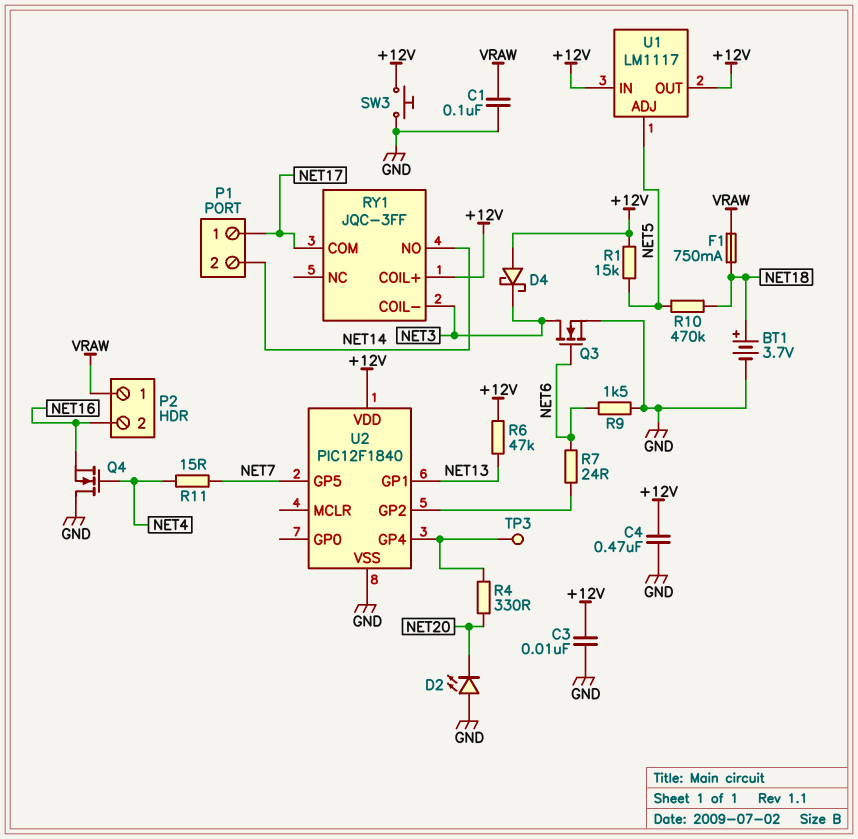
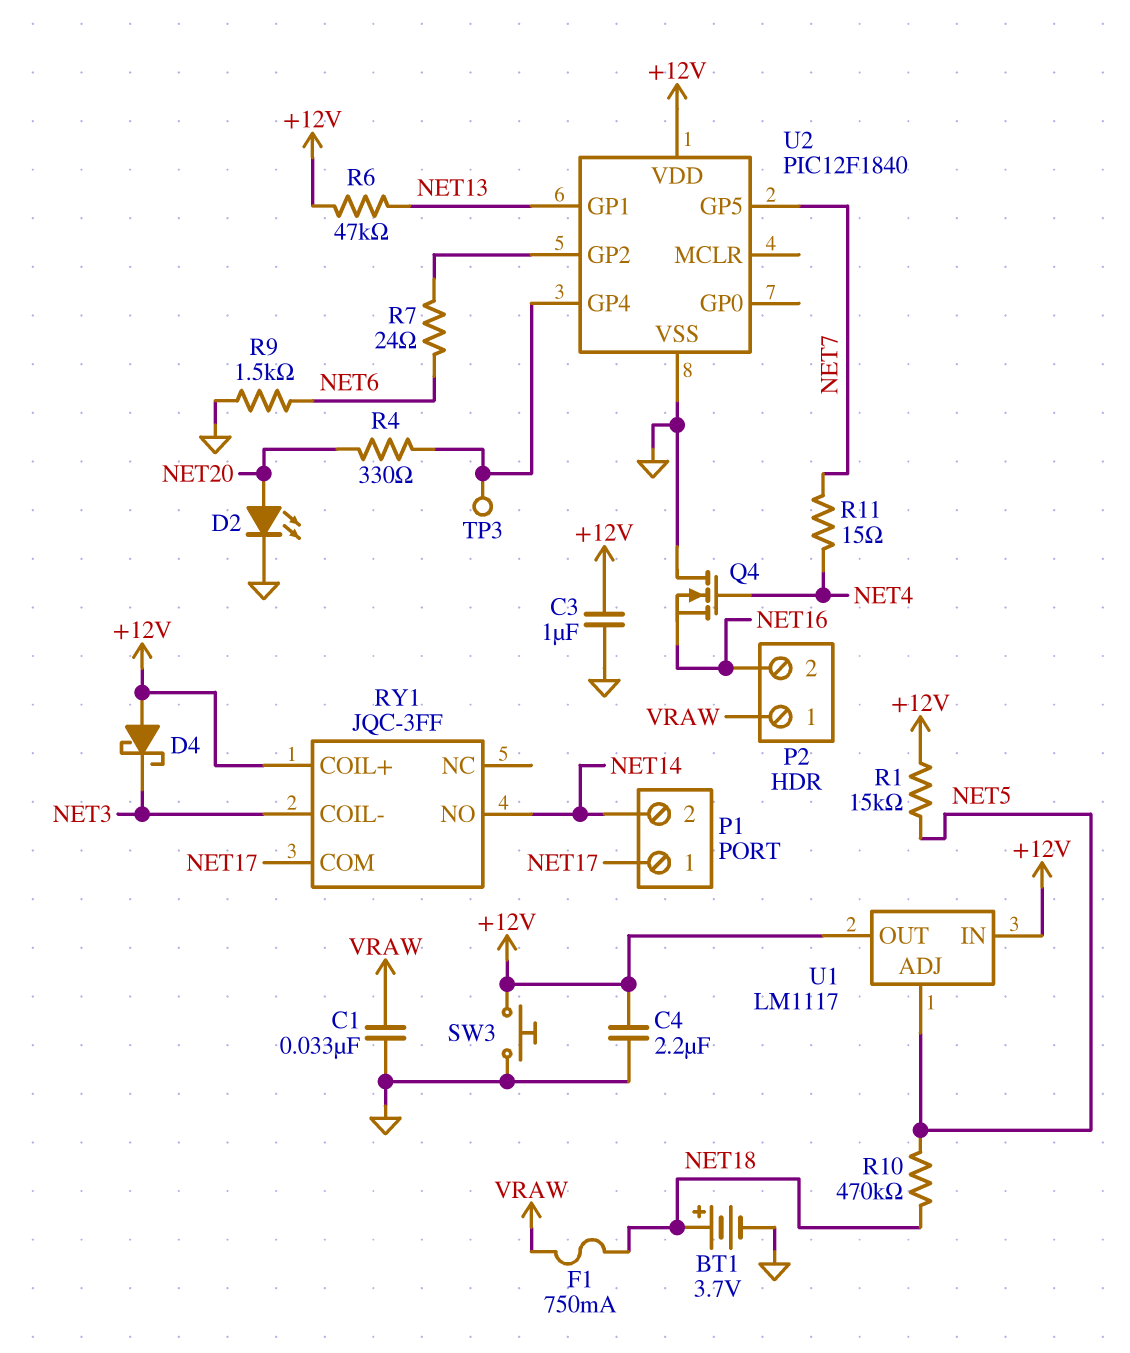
C1: 100nF (GND, VRAW) -> 33nF (GND, VRAW)
C3: 10nF (+12V, GND) -> 1uF (+12V, GND)
C4: 470nF (+12V, GND) -> 2.2uF (+12V, GND)
D2: LED (A GND, K NET20) -> LED (A NET20, K GND)
Q3: NMOS (G NET6, D NET3, S GND) -> none

